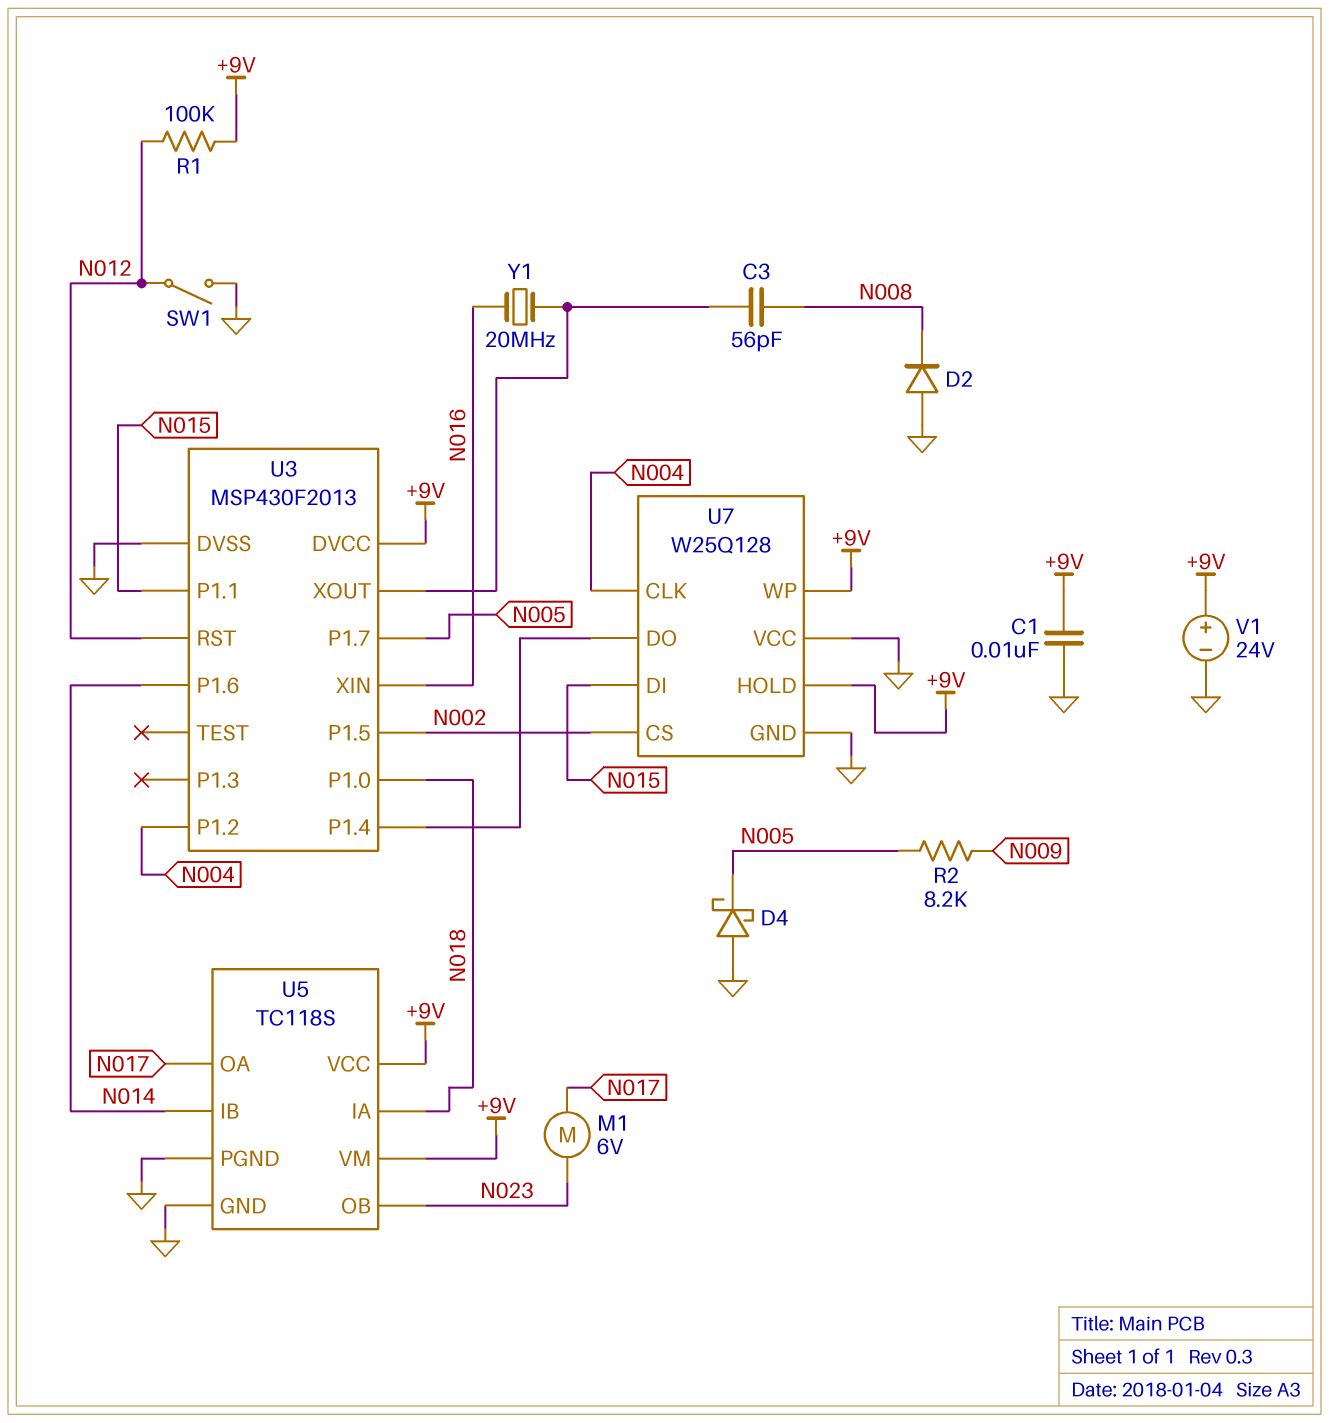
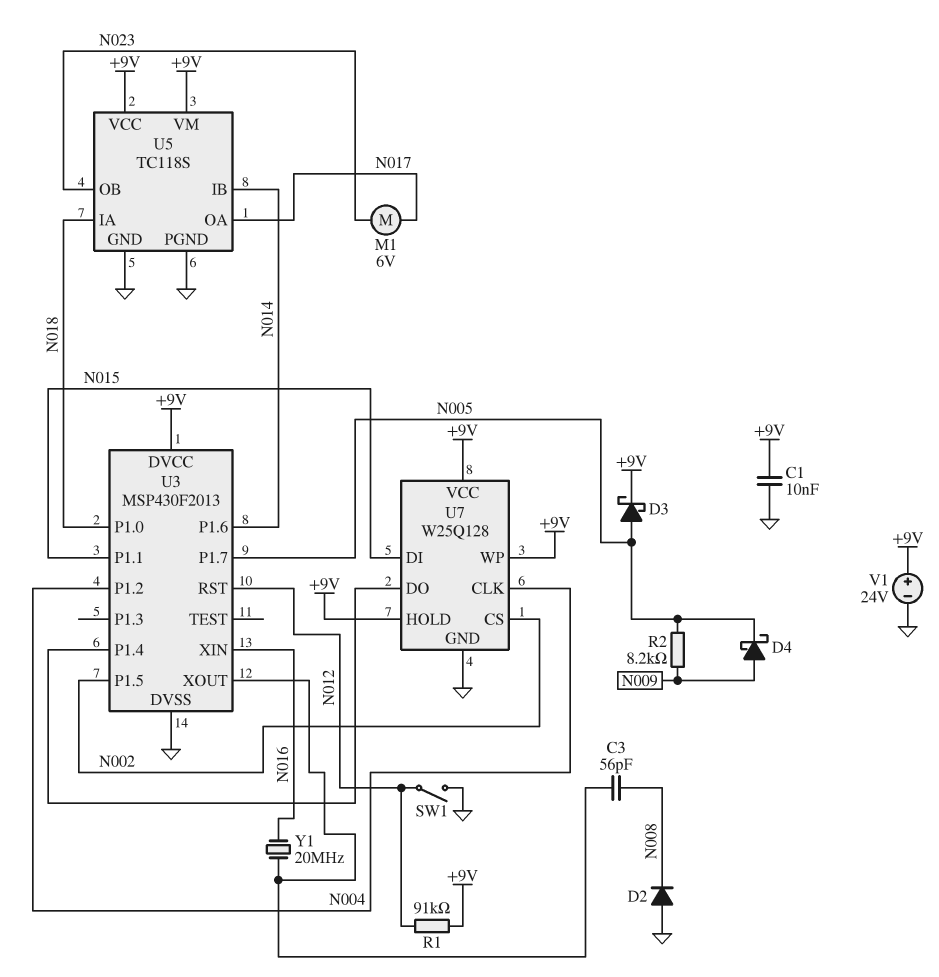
D3: none -> schottky (A N005, K +9V)
D4: schottky (A GND, K N005) -> schottky (A N009, K N005)
R1: 100k (+9V, N012) -> 91k (+9V, N012)
U7 pin VCC: GND -> +9V

